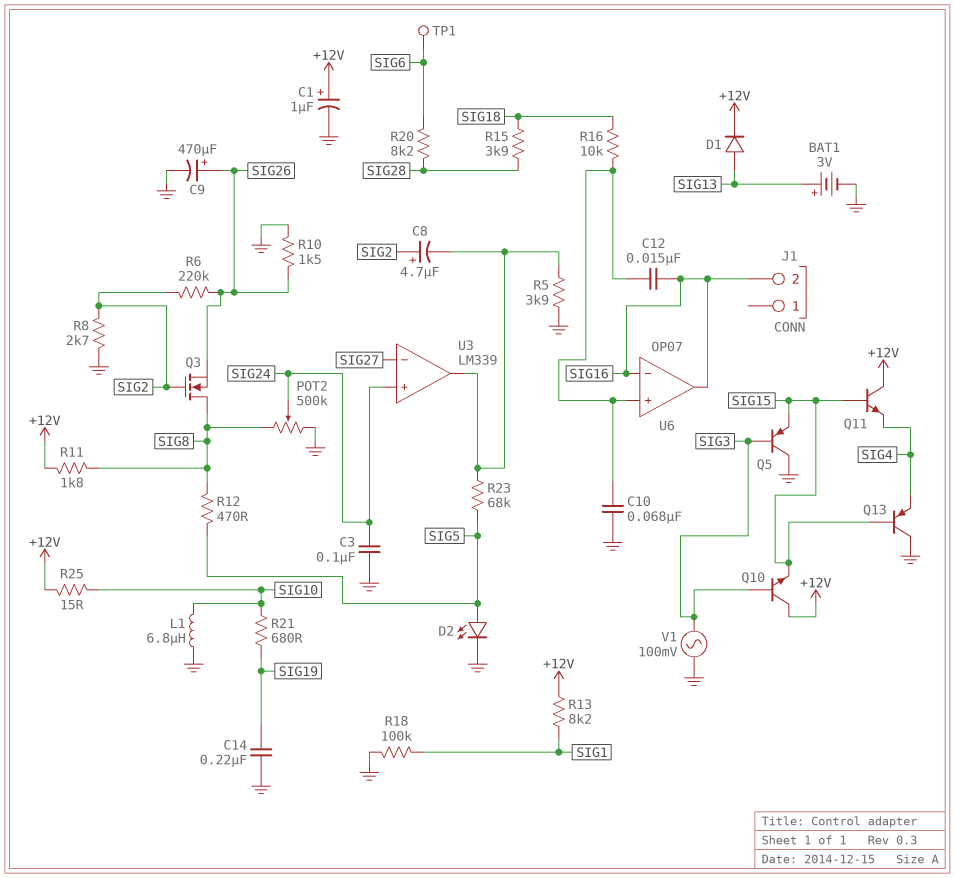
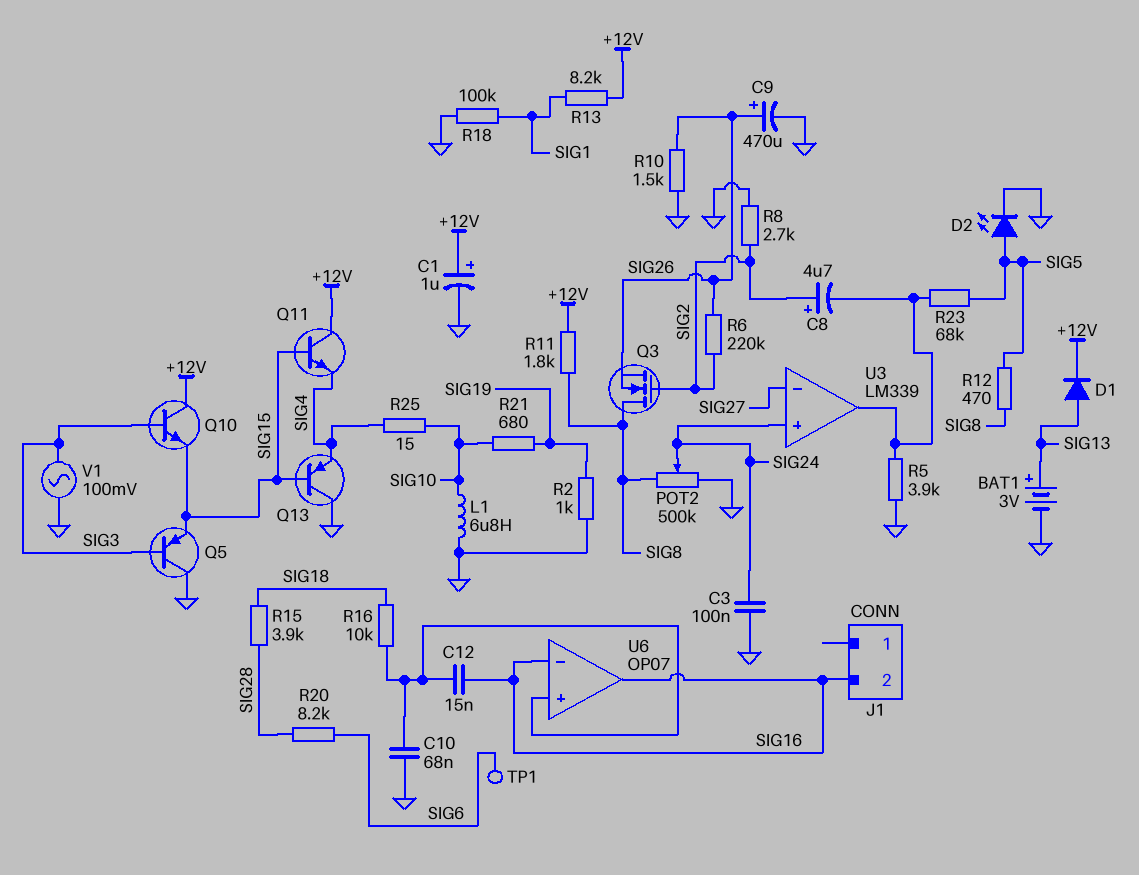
C14: 220nF (GND, SIG19) -> none
R2: none -> 1k (GND, SIG19)
R25: 15 (+12V, SIG10) -> 15 (SIG4, SIG10)

